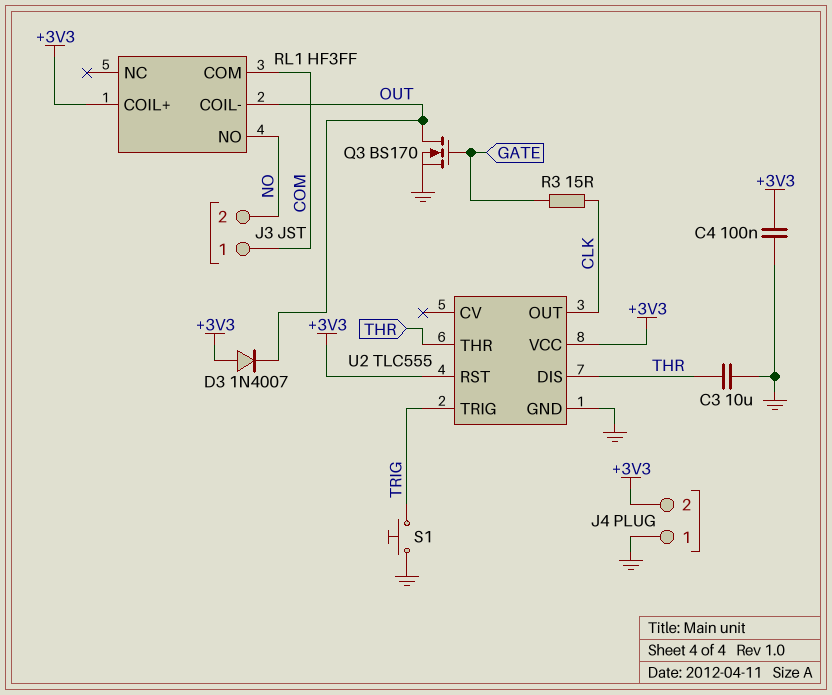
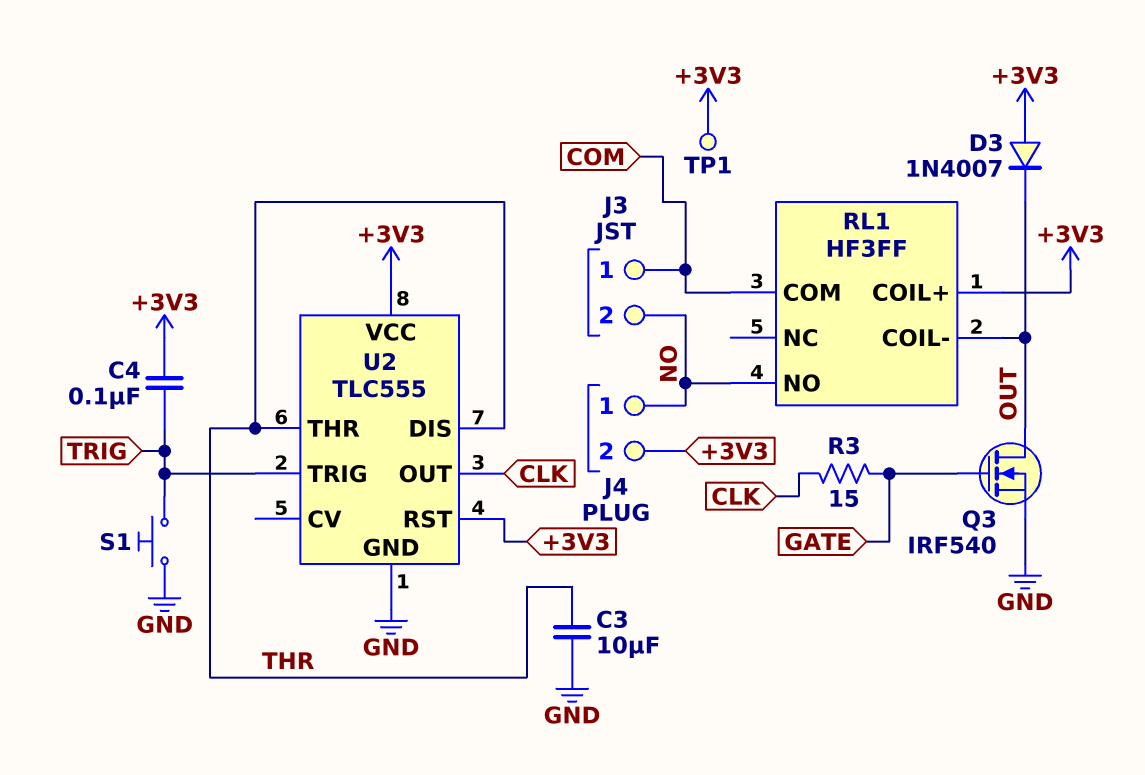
C4: 100nF (+3V3, GND) -> 100nF (+3V3, TRIG)
J4 pin 1: GND -> NO
Q3: NMOS BS170 (G GATE, D OUT, S GND) -> NMOS IRF540 (G GATE, D OUT, S GND)
TP1: none -> test point (+3V3)

